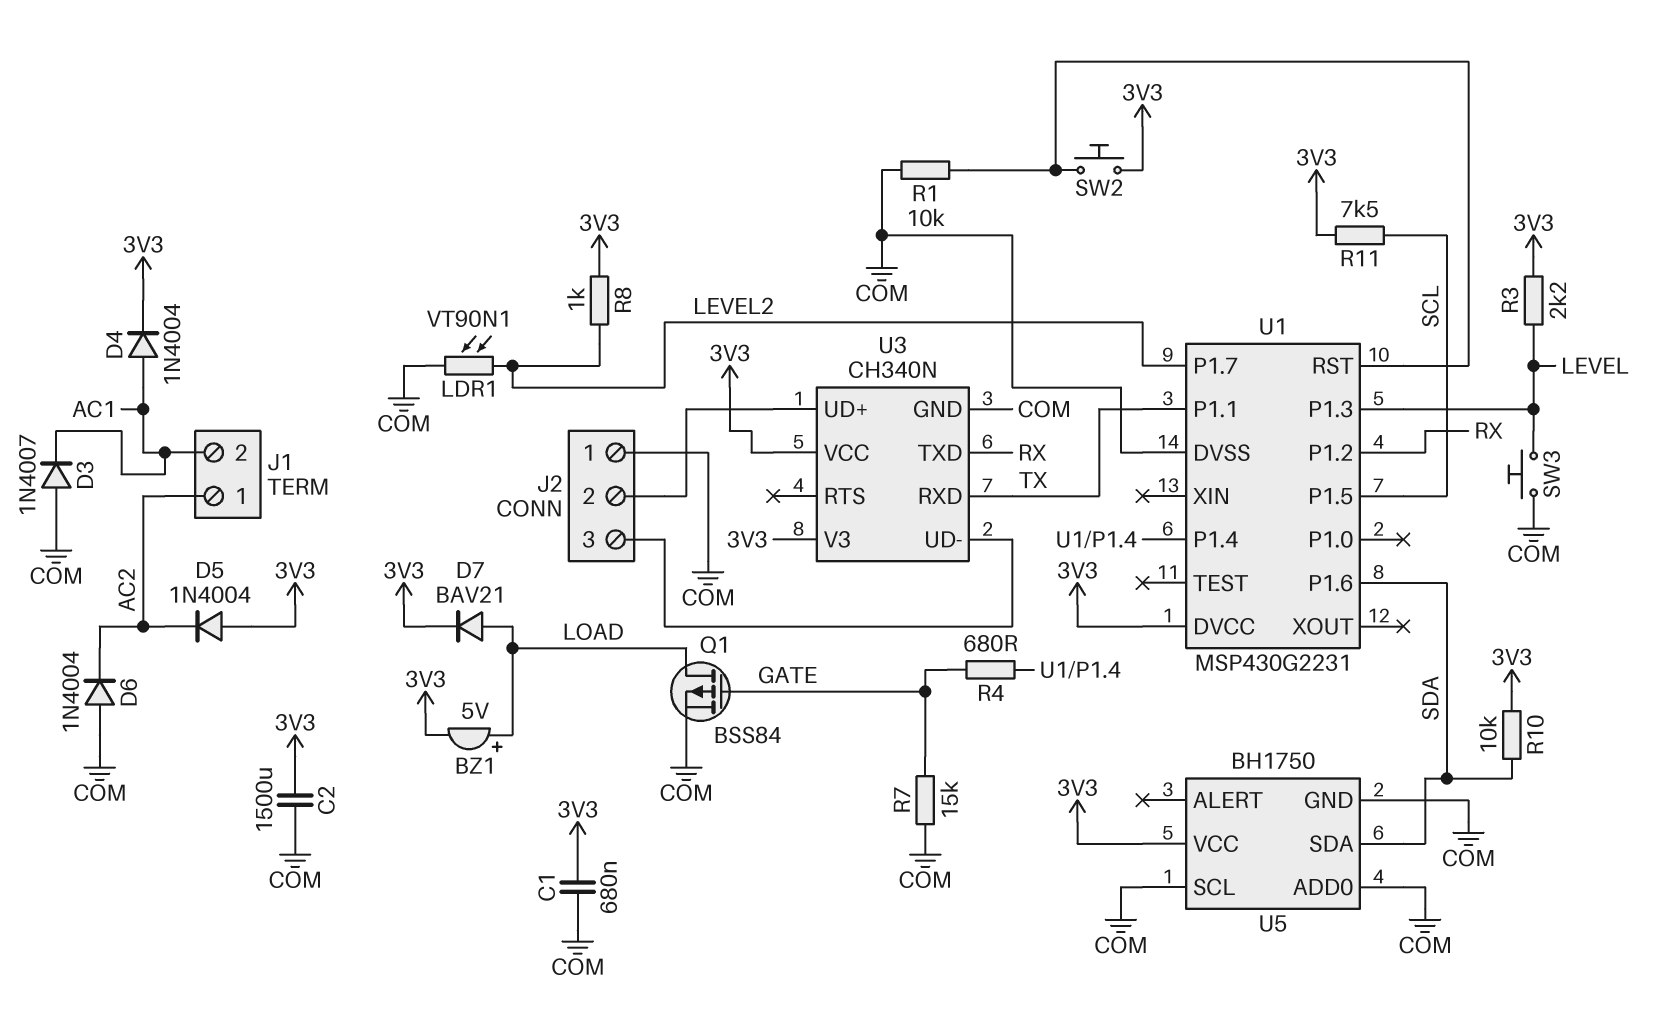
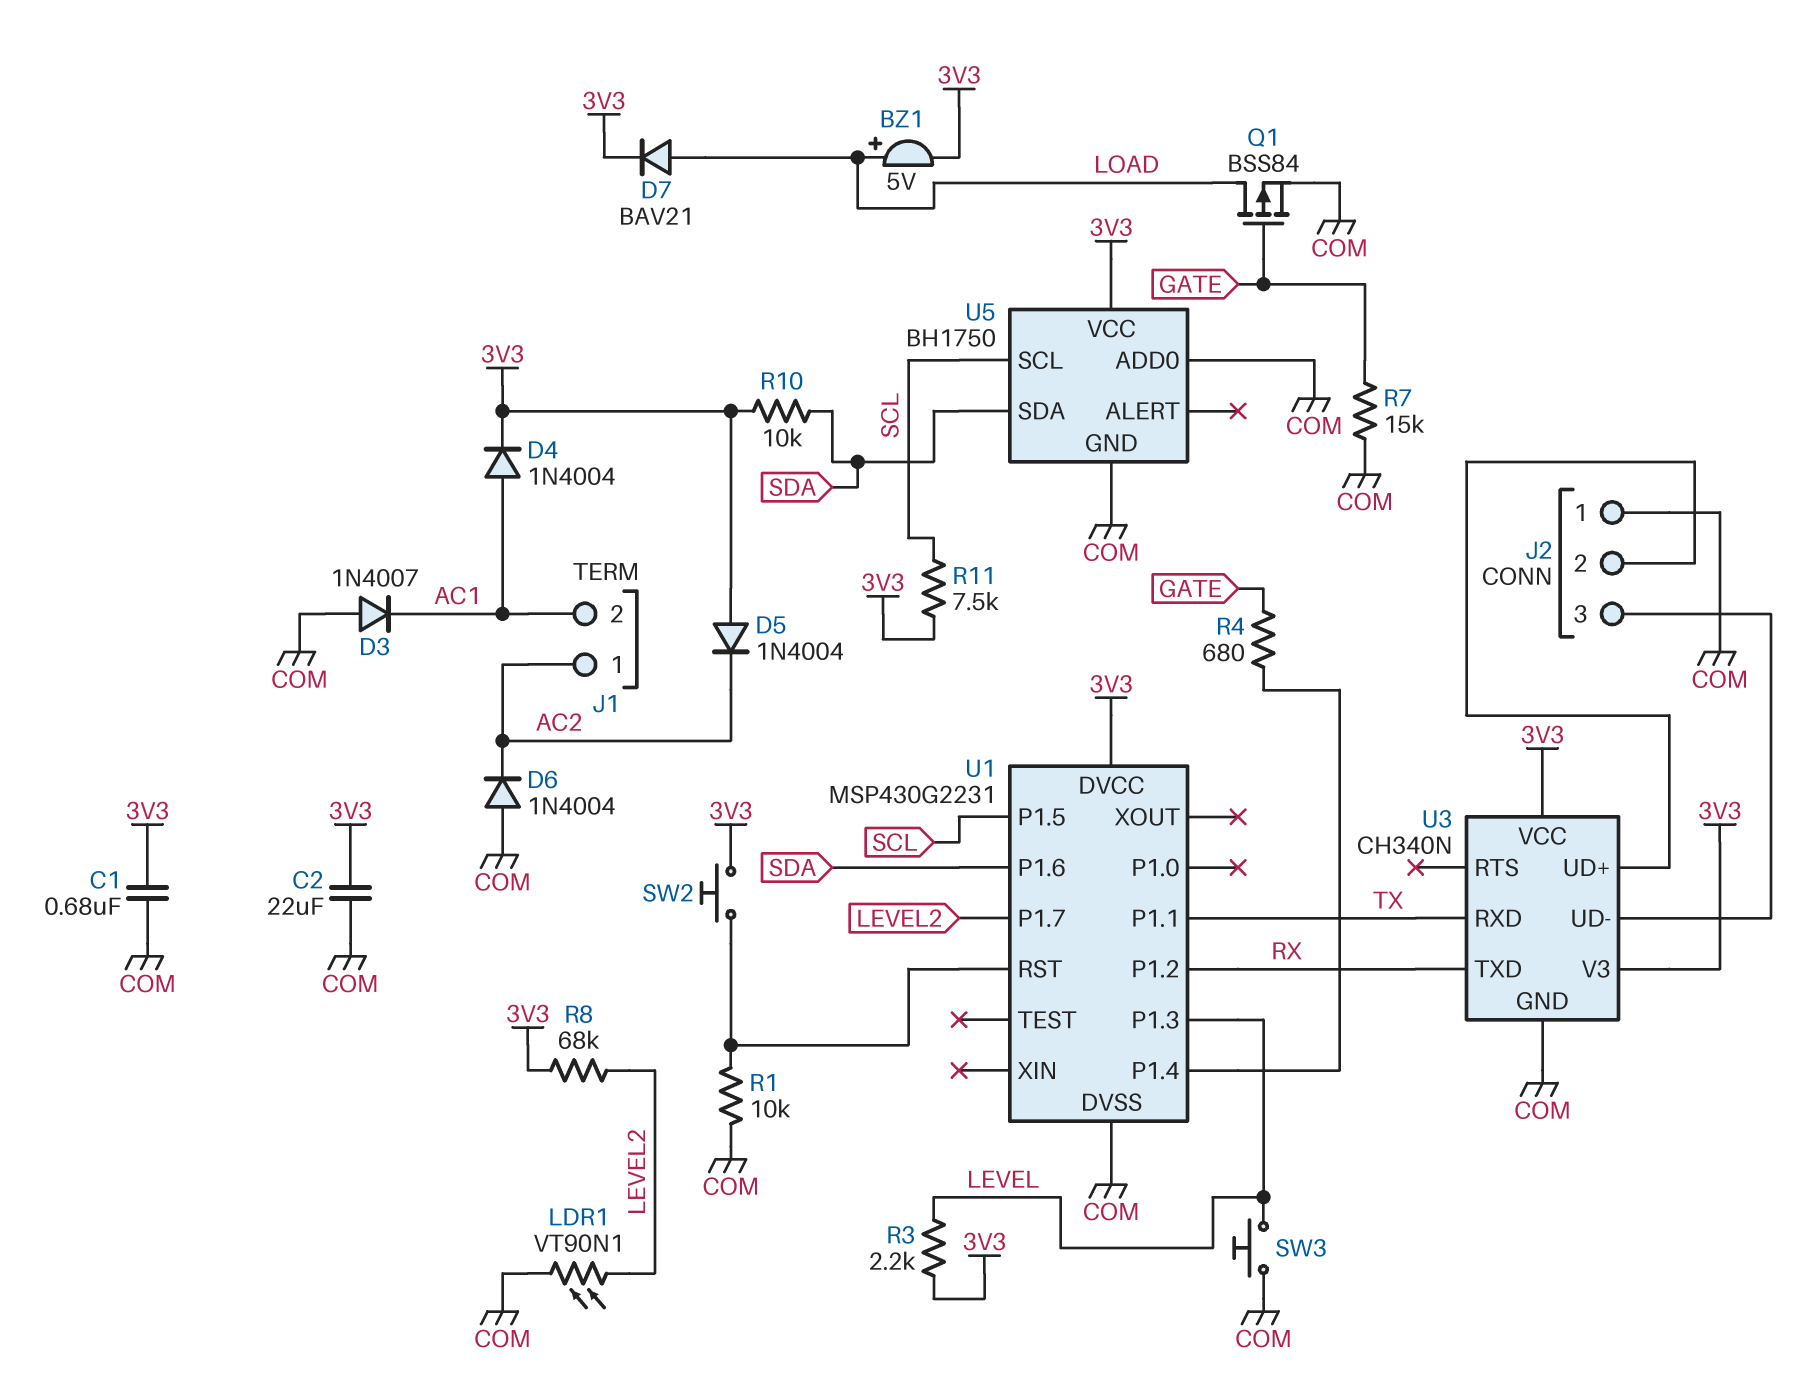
C2: 1500uF (3V3, COM) -> 22uF (3V3, COM)
R8: 1k (3V3, LEVEL2) -> 68k (3V3, LEVEL2)
U5 pin SCL: COM -> SCL

